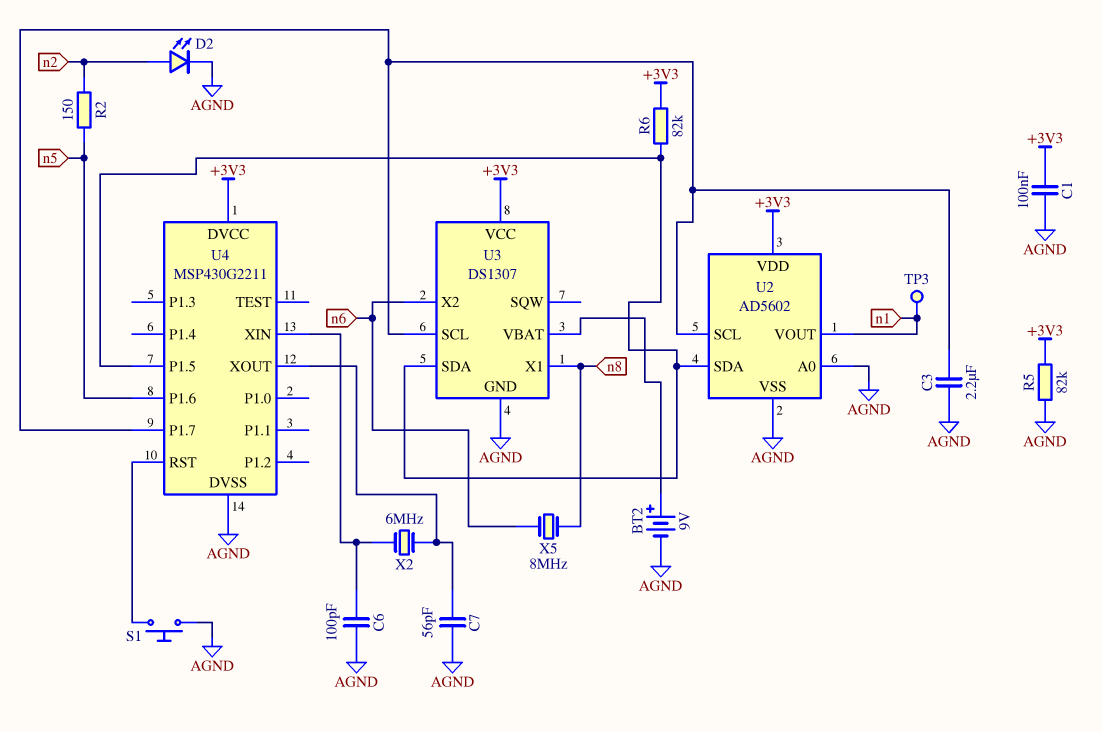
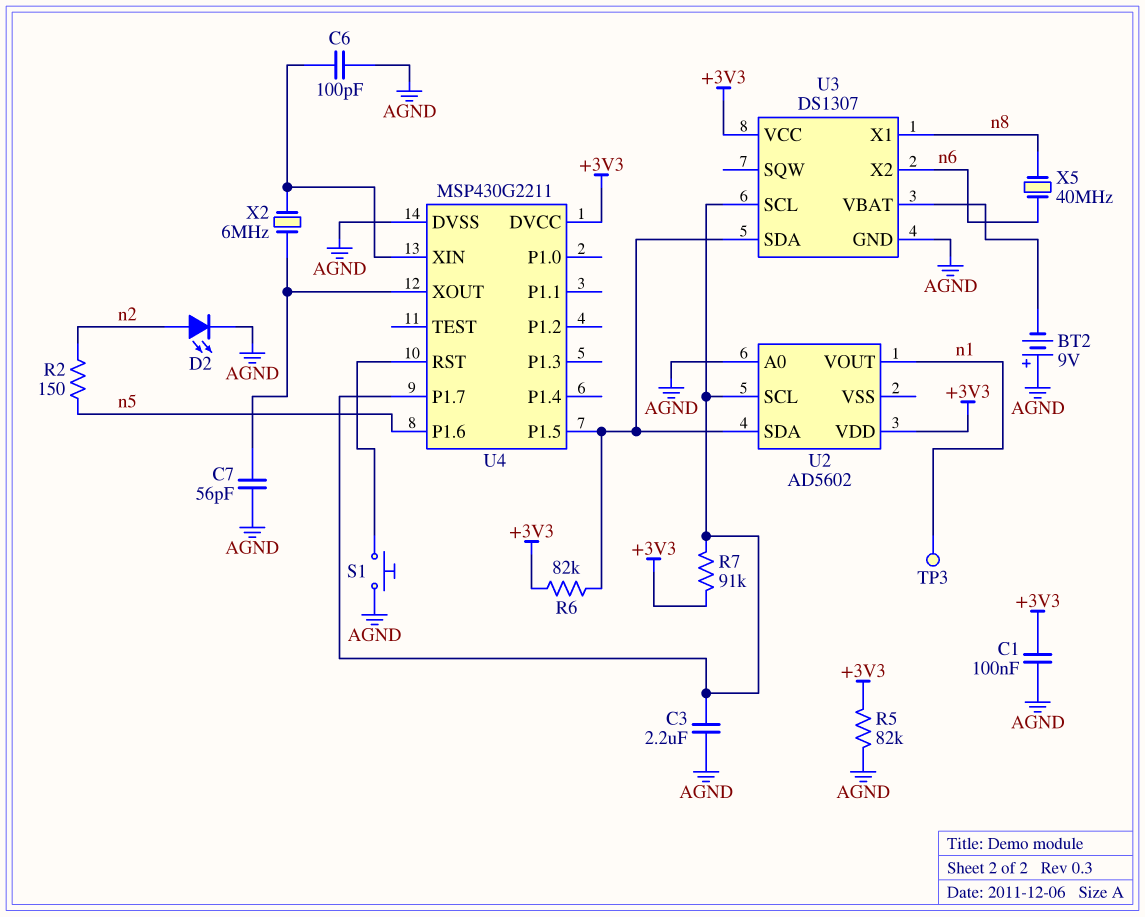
BT2: 9V (plus U3/VBAT, minus AGND) -> 9V (plus AGND, minus U3/VBAT)
R7: none -> 91k (+3V3, U2/SCL)
U2 pin VSS: AGND -> none
X5: 8MHz (n6, n8) -> 40MHz (n6, n8)

